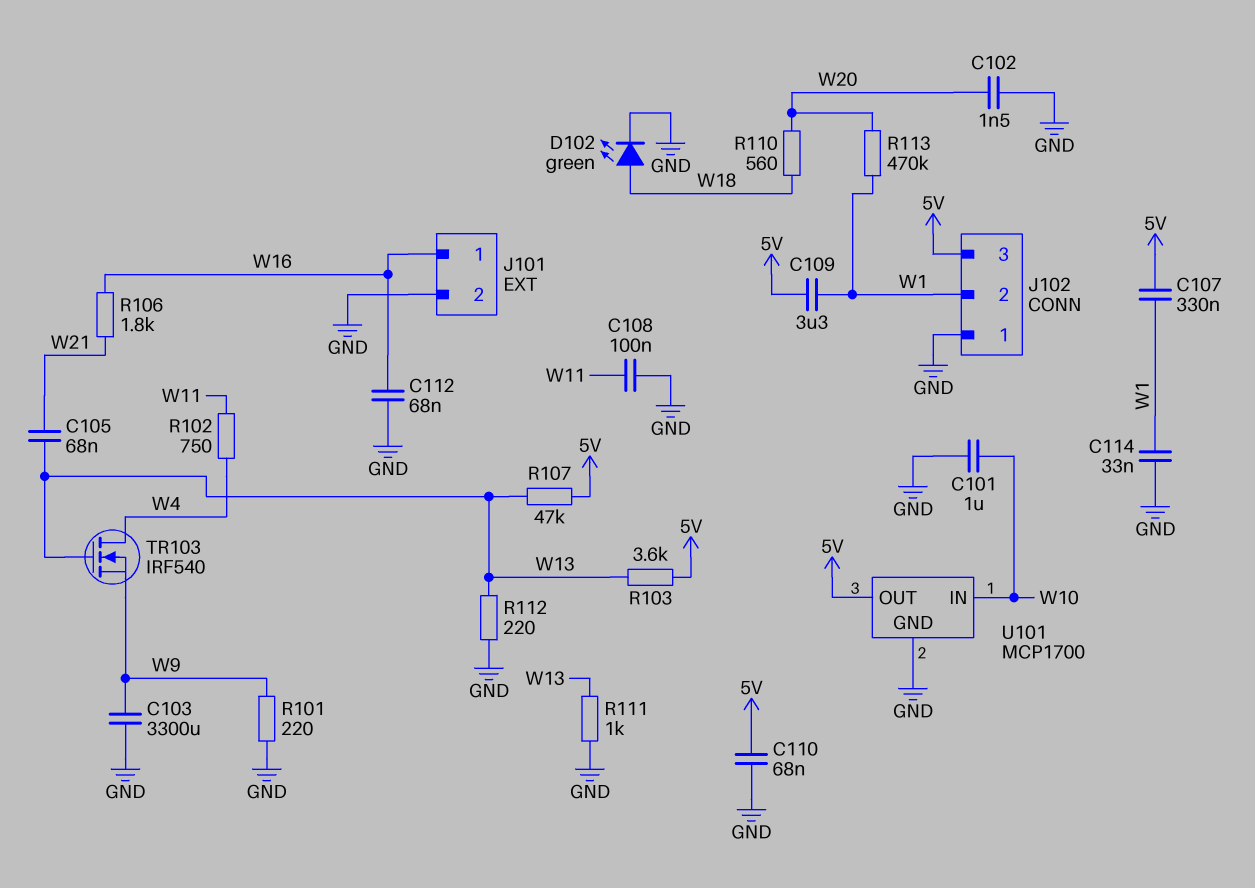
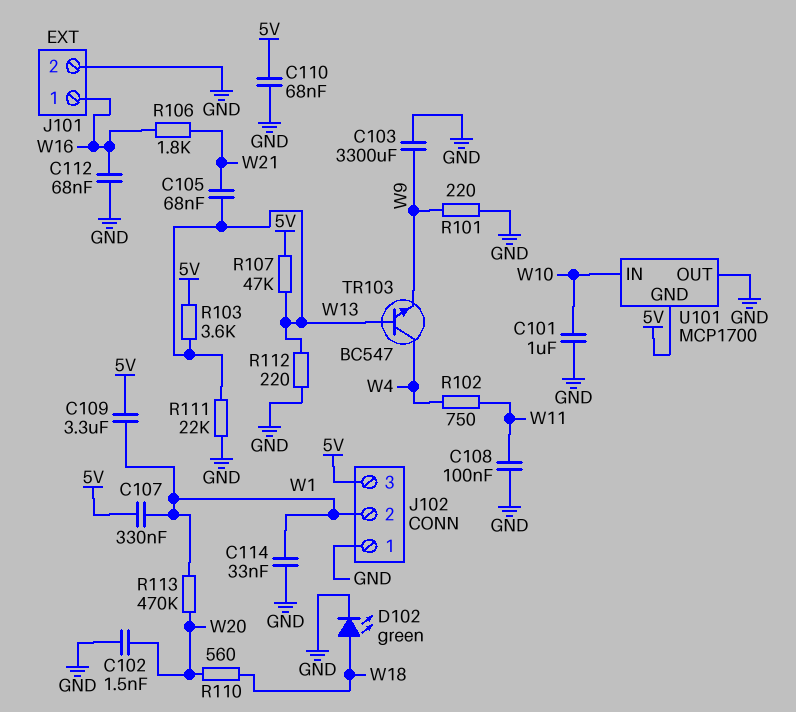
R111: 1k (GND, W13) -> 22k (GND, W13)
TR103: NMOS IRF540 (G W13, D W4, S W9) -> NPN BC547 (B W13, C W4, E W9)
U101 pin GND: GND -> 5V
U101 pin OUT: 5V -> GND

